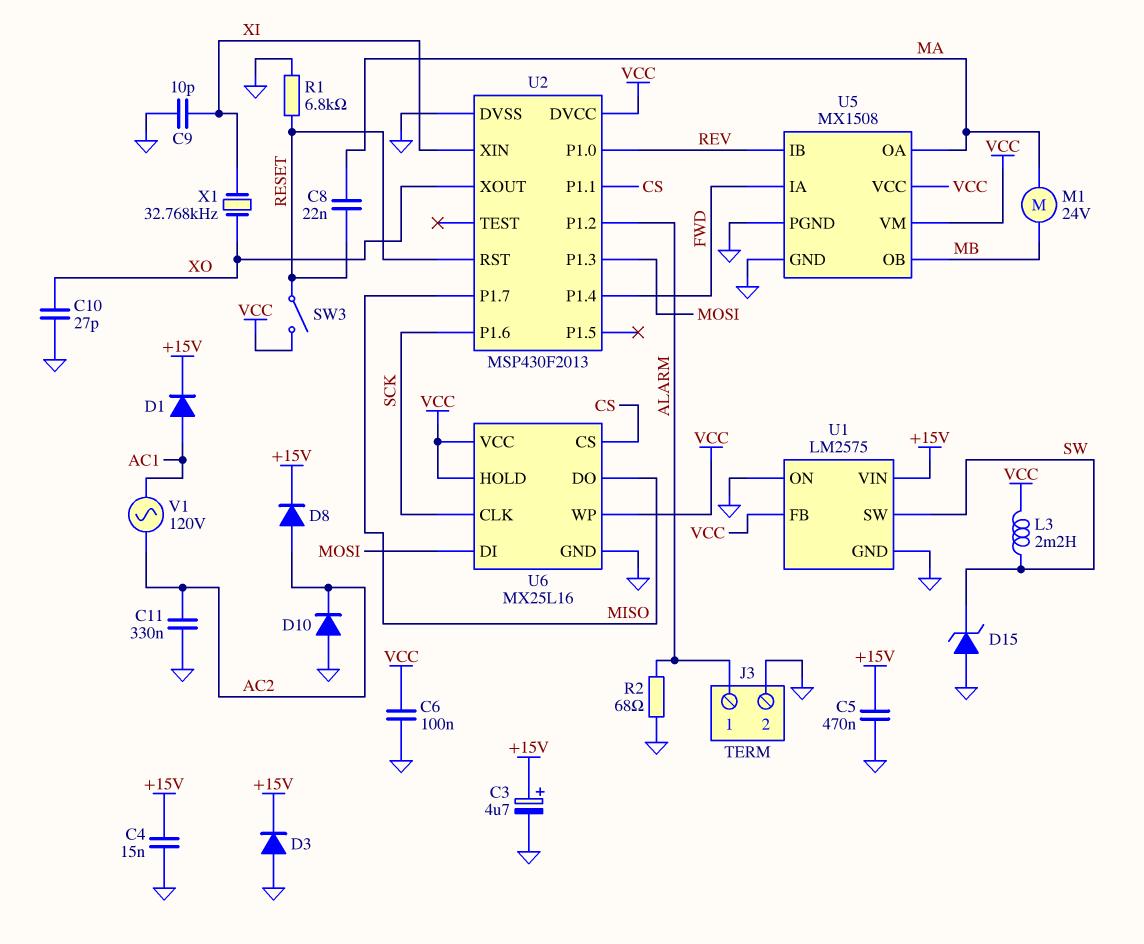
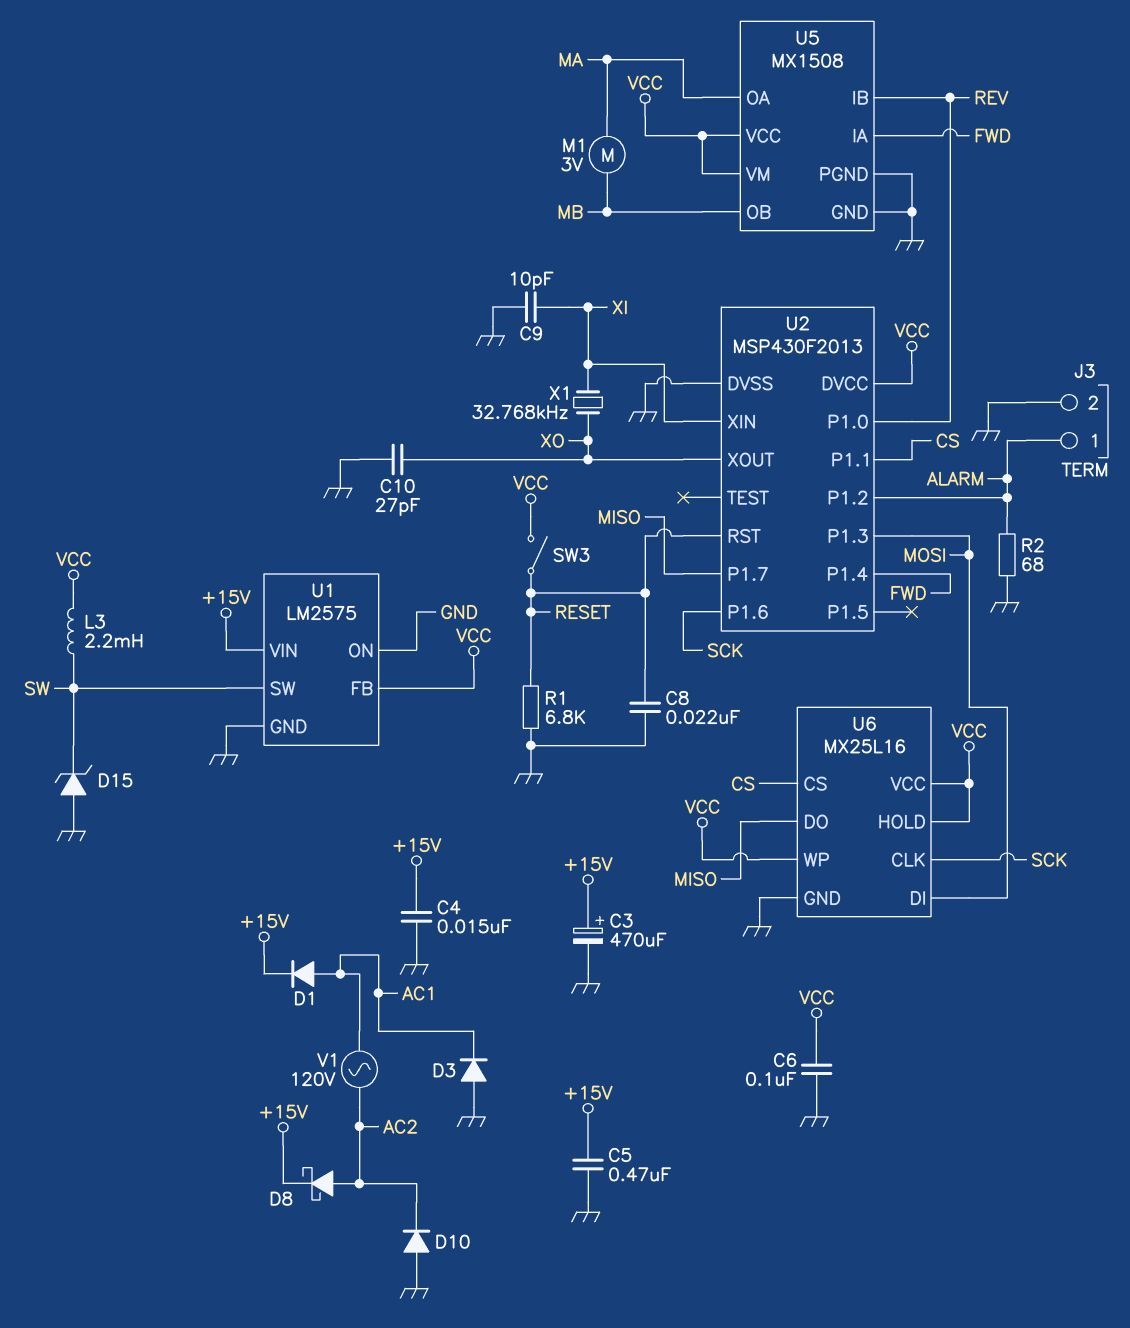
C3: 4.7uF (plus +15V, minus GND) -> 470uF (plus +15V, minus GND)
C8: 22nF (MA, RESET) -> 22nF (GND, RESET)
C11: 330nF (AC2, GND) -> none
D3: diode (A GND, K +15V) -> diode (A GND, K AC1)
D8: diode (A AC2, K +15V) -> schottky (A AC2, K +15V)
M1: motor 24V (MA, MB) -> motor 3V (MA, MB)

